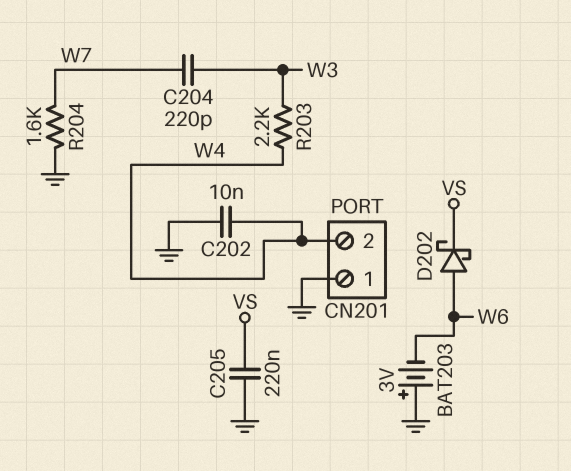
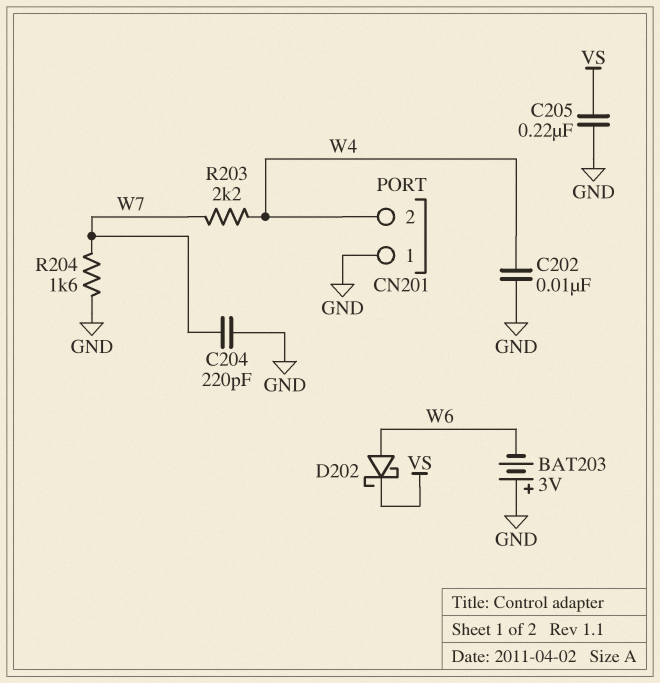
C204: 220pF (W3, W7) -> 220pF (GND, W7)
R203: 2.2k (W3, W4) -> 2.2k (W4, W7)

